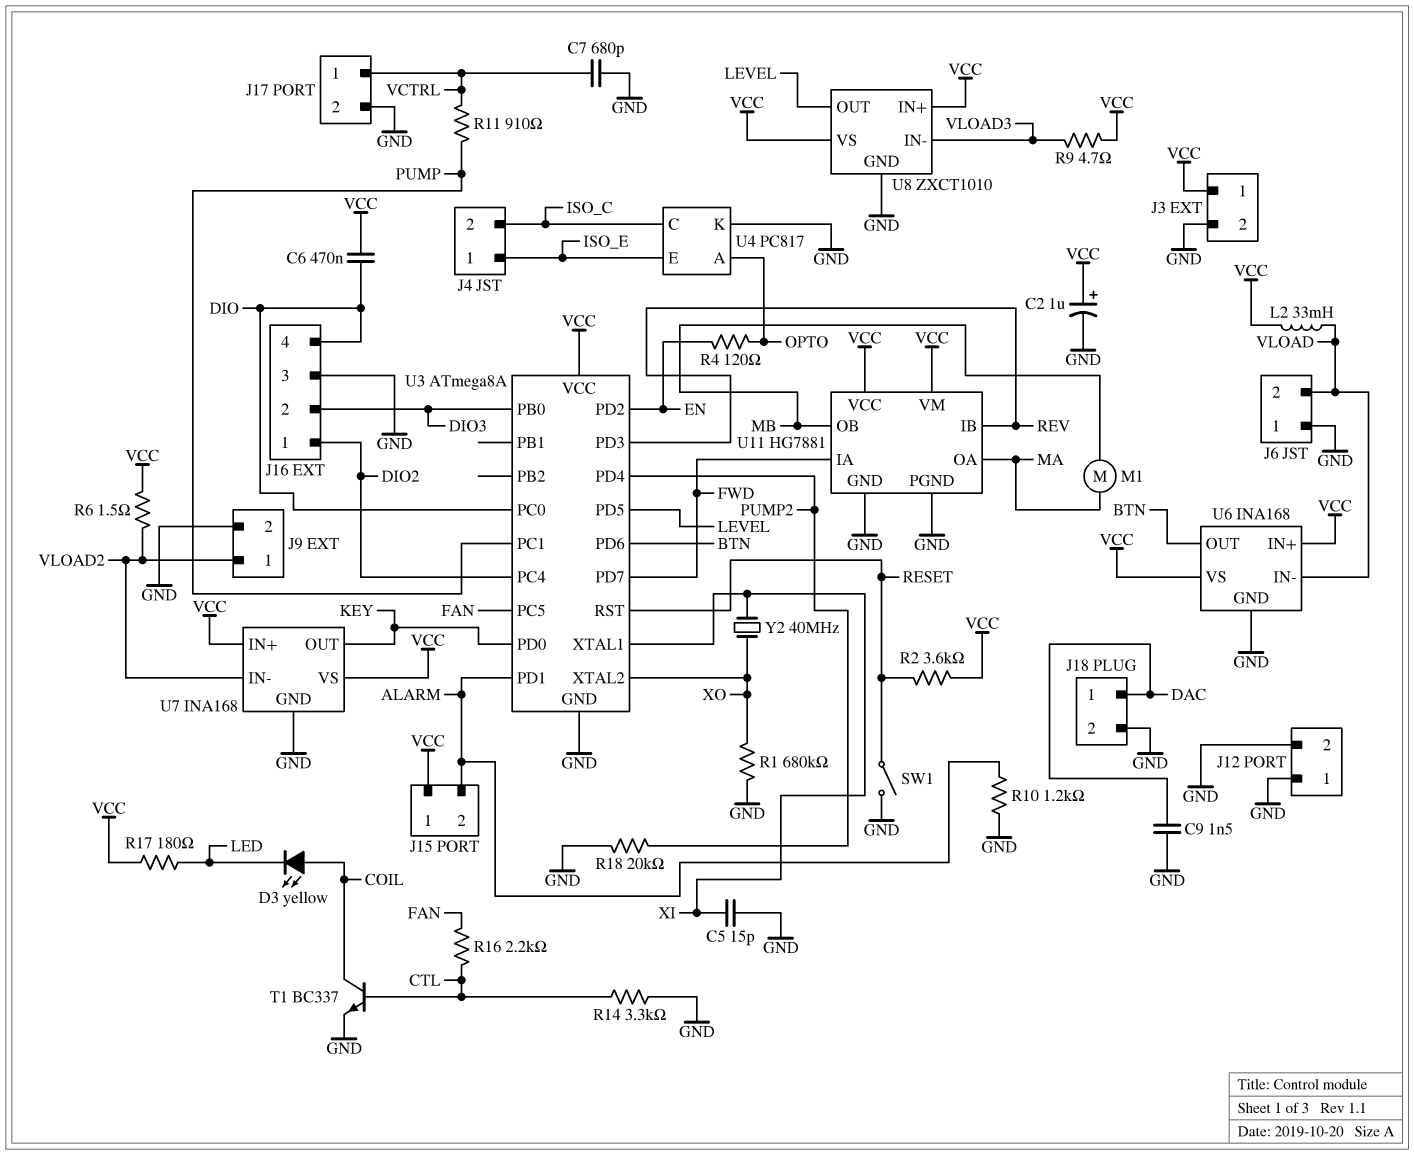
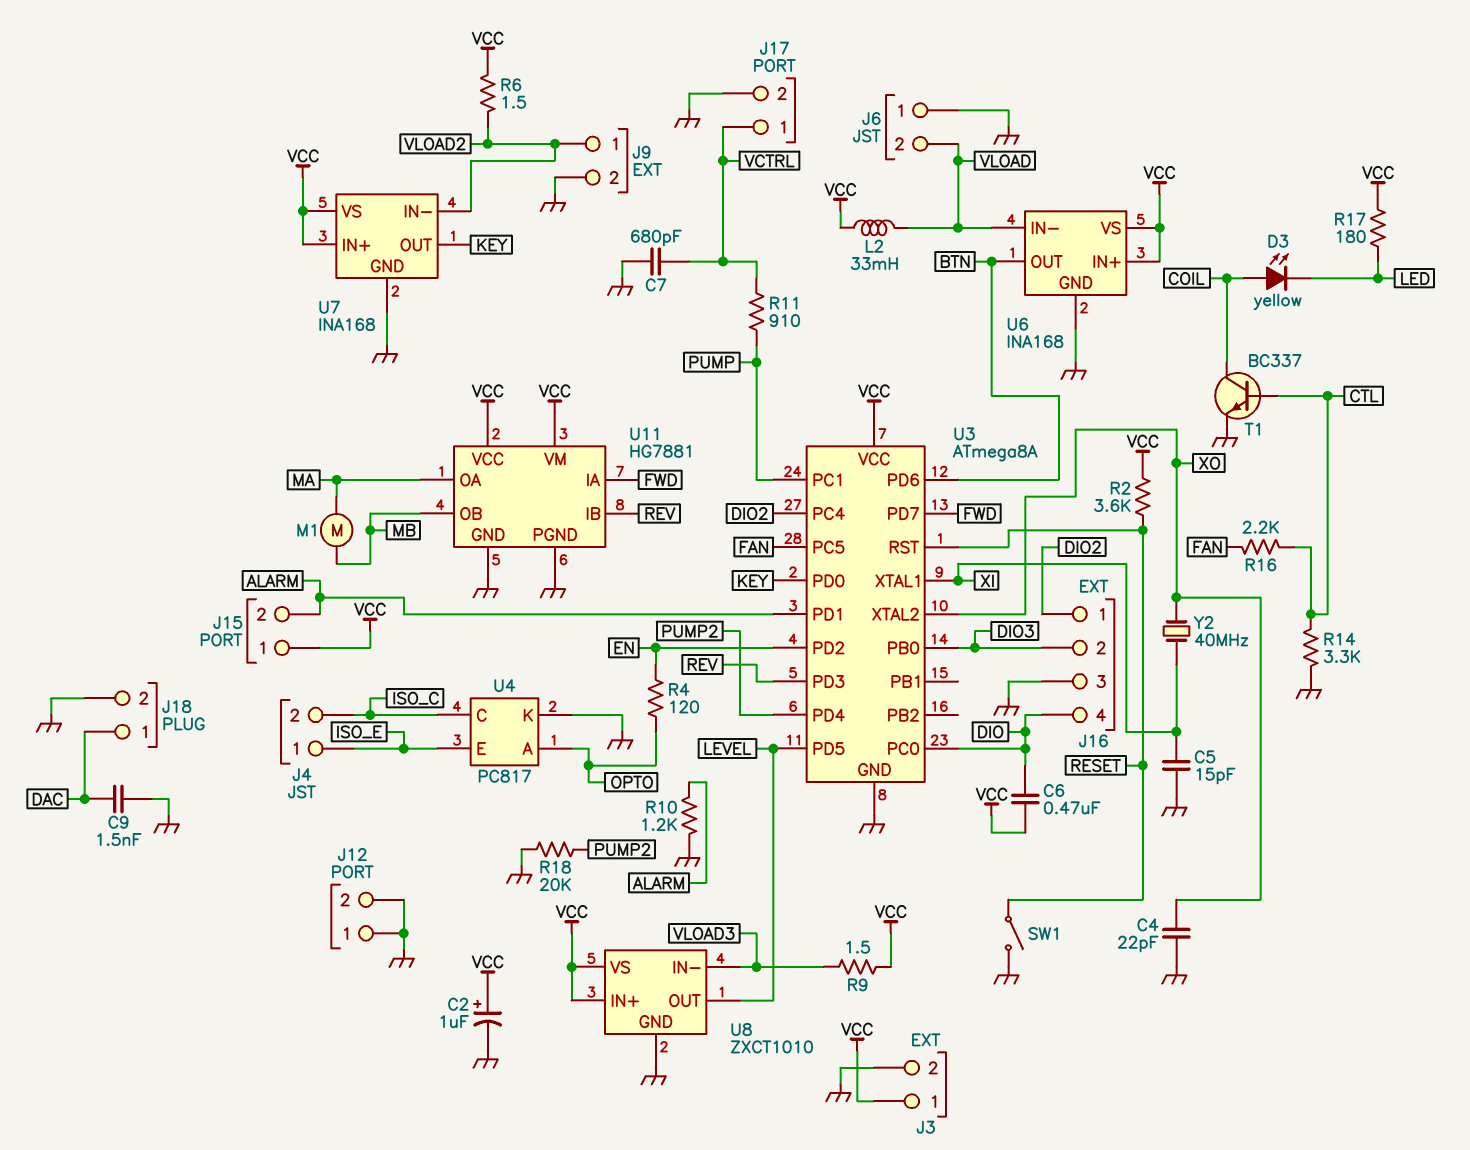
C4: none -> 22pF (GND, XO)
R1: 680k (GND, XO) -> none
R9: 4.7 (VCC, VLOAD3) -> 1.5 (VCC, VLOAD3)

